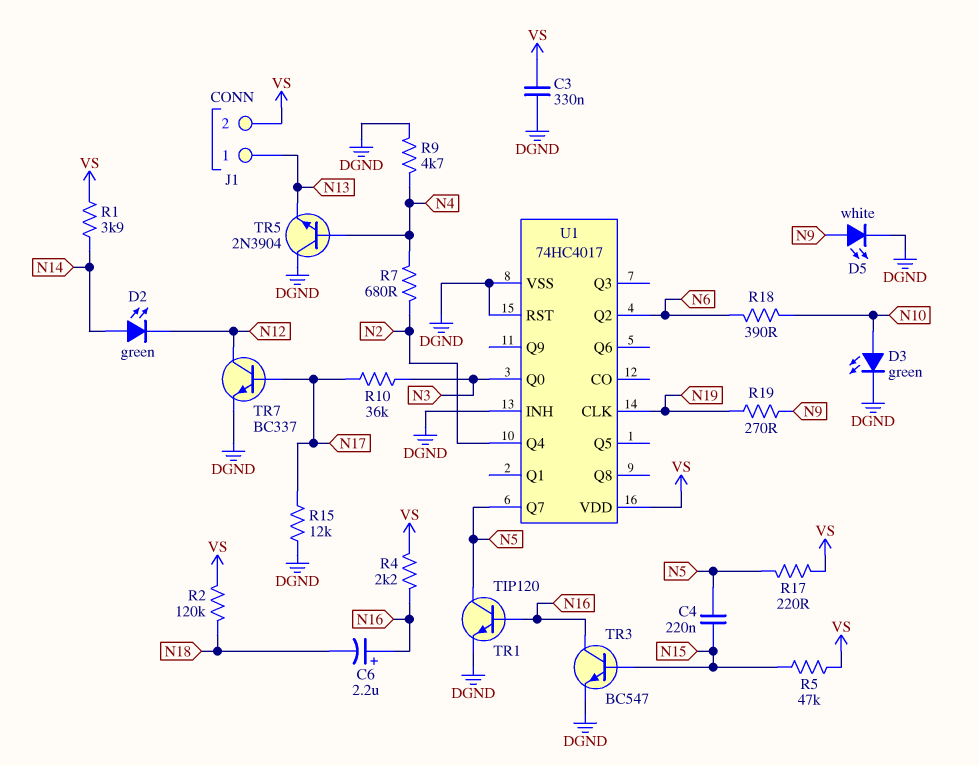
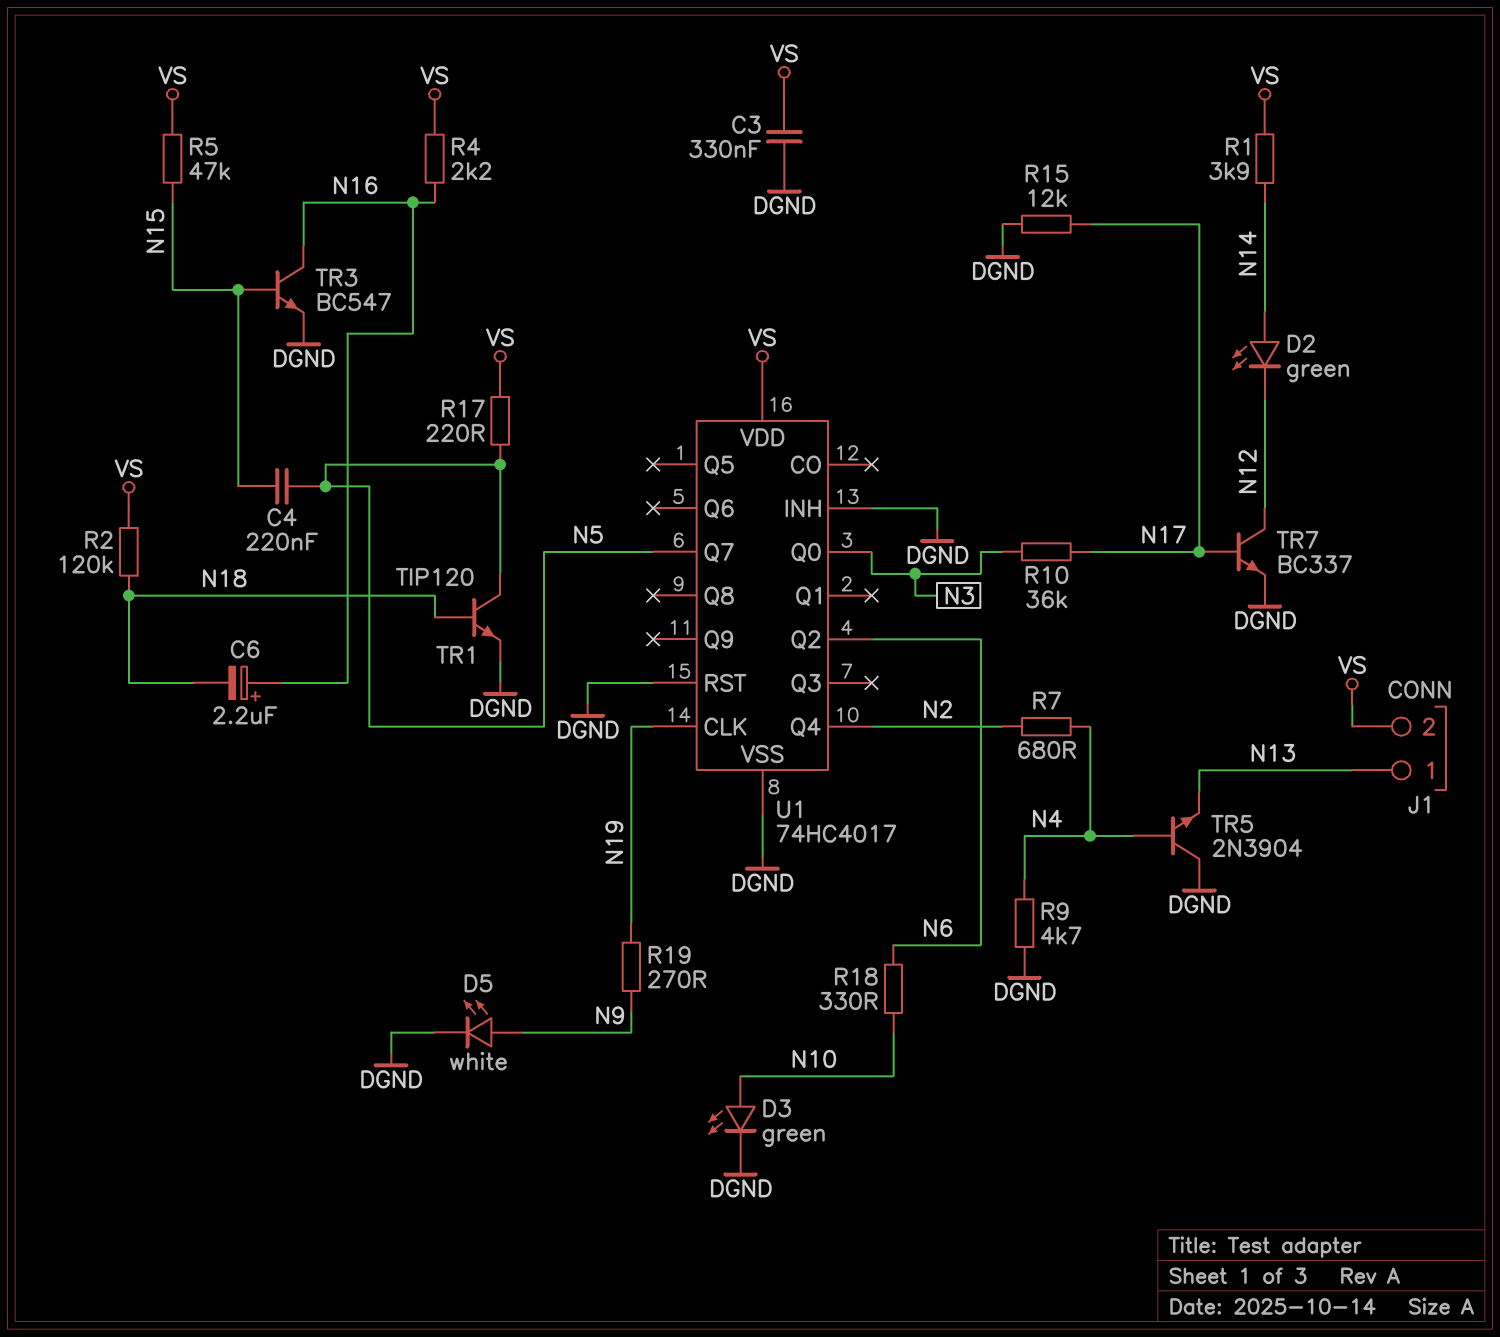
R18: 390 (N6, N10) -> 330 (N6, N10)
TR1: NPN TIP120 (B N16, C N5, E DGND) -> NPN TIP120 (B N18, C N5, E DGND)

